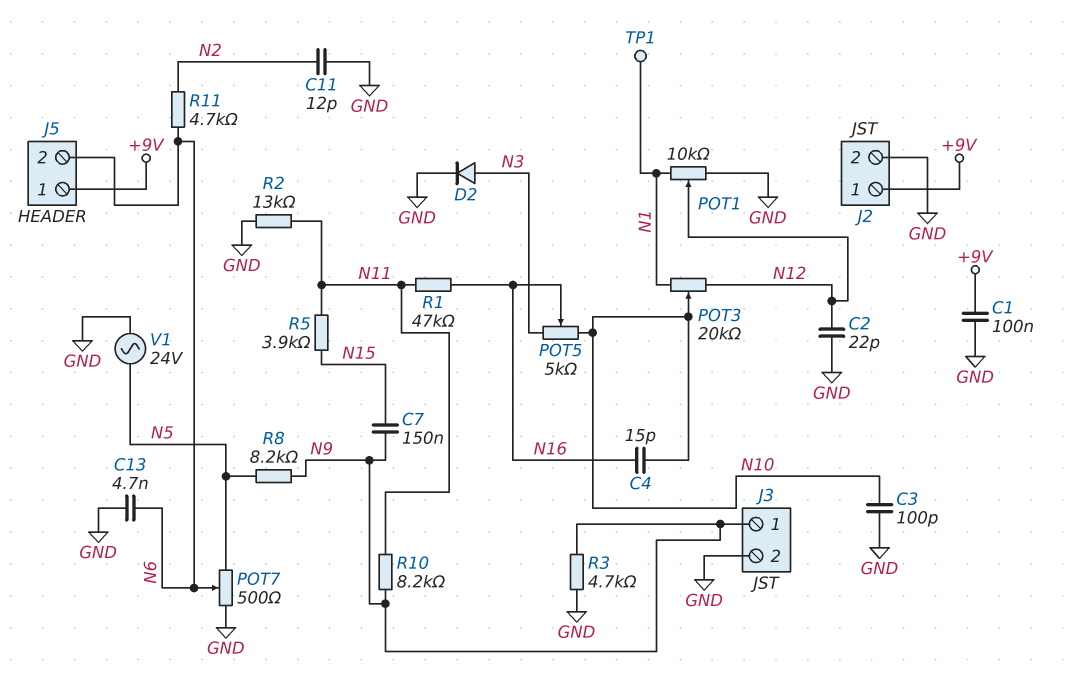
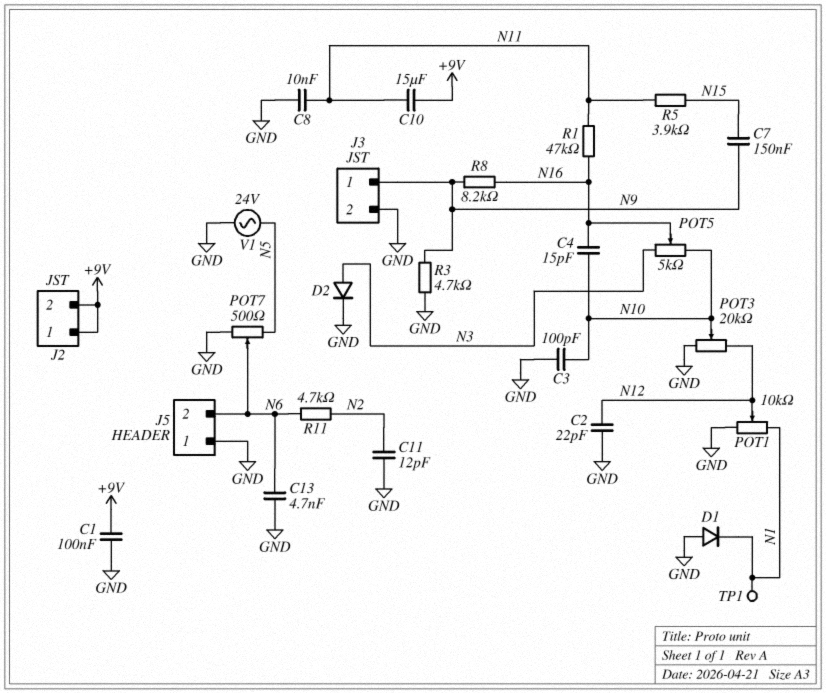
C8: none -> 10nF (GND, N11)
C10: none -> 15uF (+9V, N11)
D1: none -> diode (A GND, K N1)
J2 pin 2: GND -> +9V
J5 pin 1: +9V -> GND
POT3: 20k (N1, N12, wiper N10) -> 20k (GND, N12, wiper N10)
R2: 13k (GND, N11) -> none
R8: 8.2k (N5, N9) -> 8.2k (N9, N16)
R10: 8.2k (N9, N11) -> none

